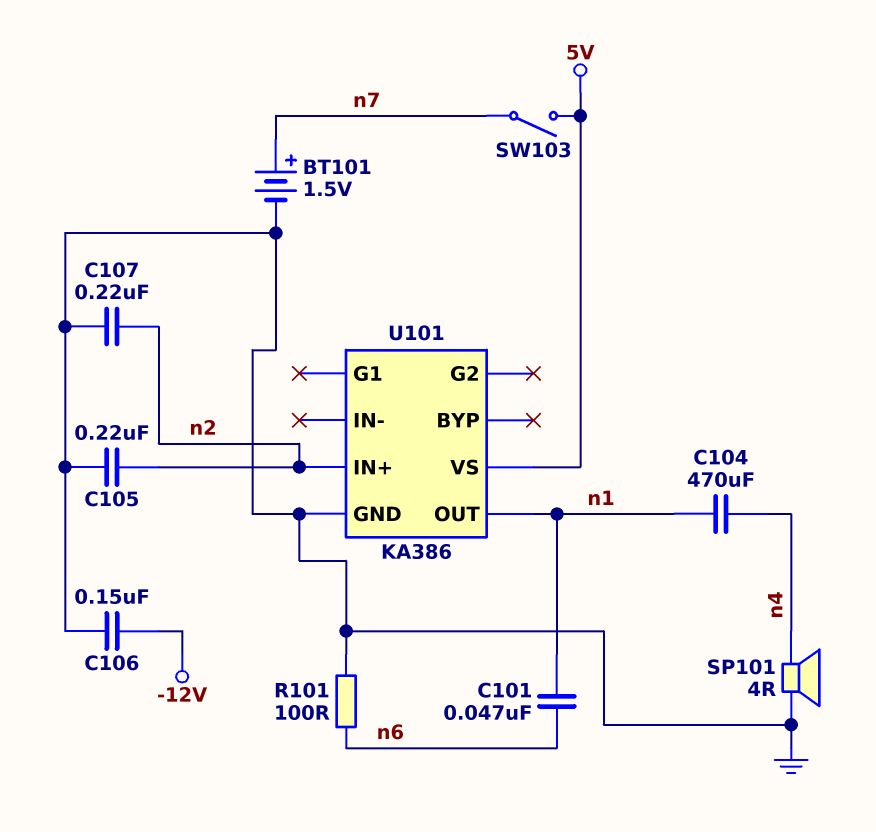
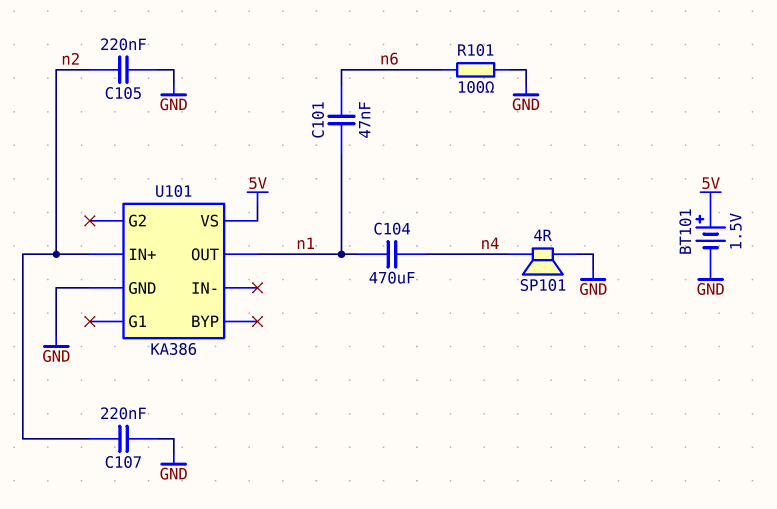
BT101: 1.5V (plus n7, minus GND) -> 1.5V (plus 5V, minus GND)
C106: 150nF (-12V, GND) -> none
SW103: switch (5V, n7) -> none

